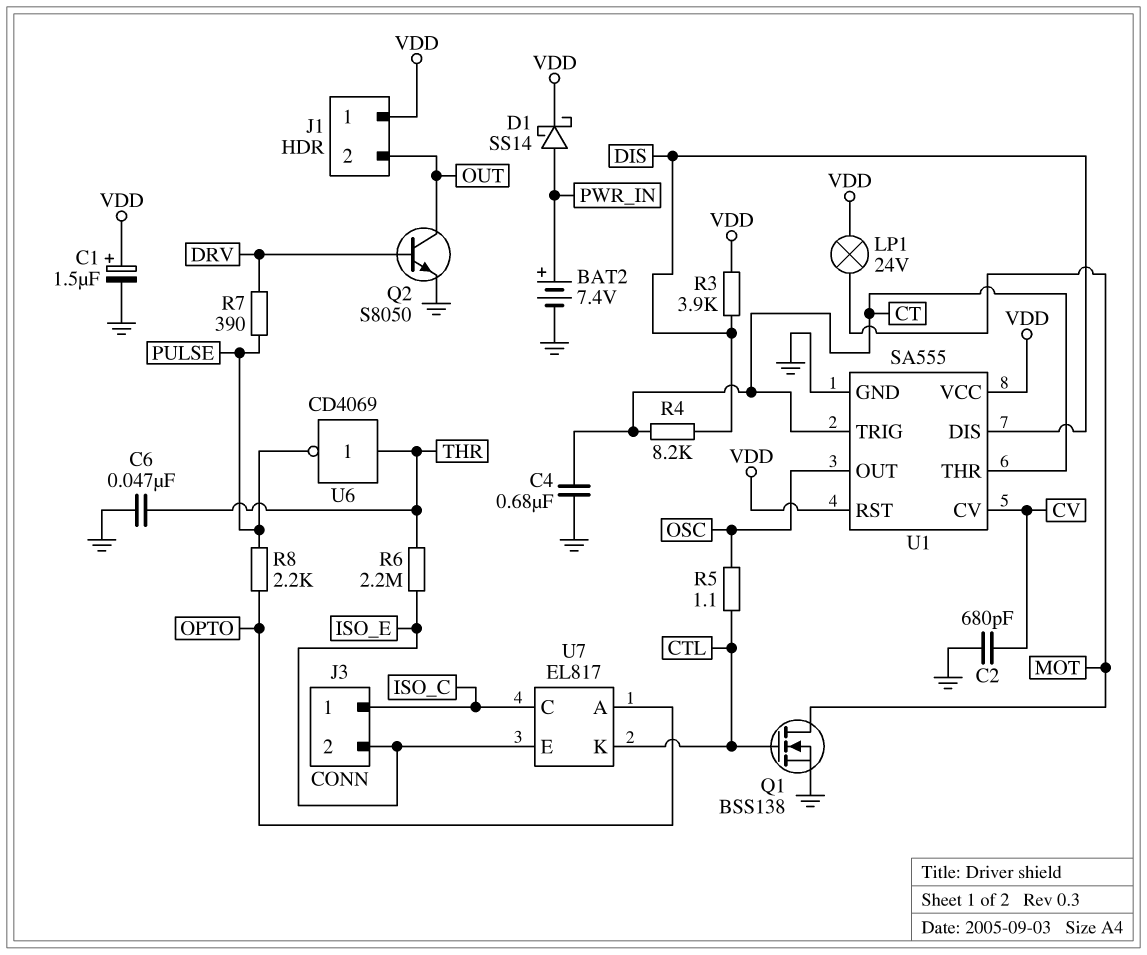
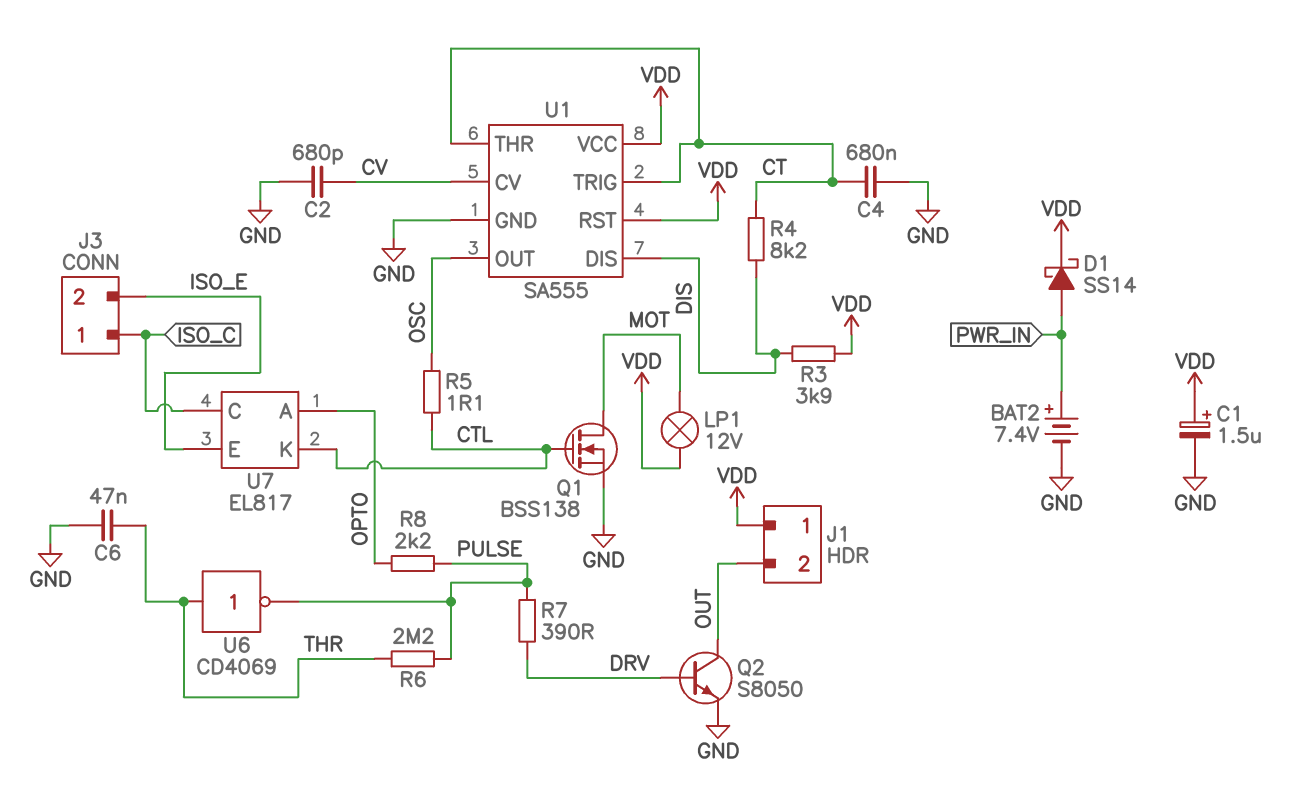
LP1: lamp 24V (MOT, VDD) -> lamp 12V (MOT, VDD)
R6: 2.2M (ISO_E, THR) -> 2.2M (PULSE, THR)

